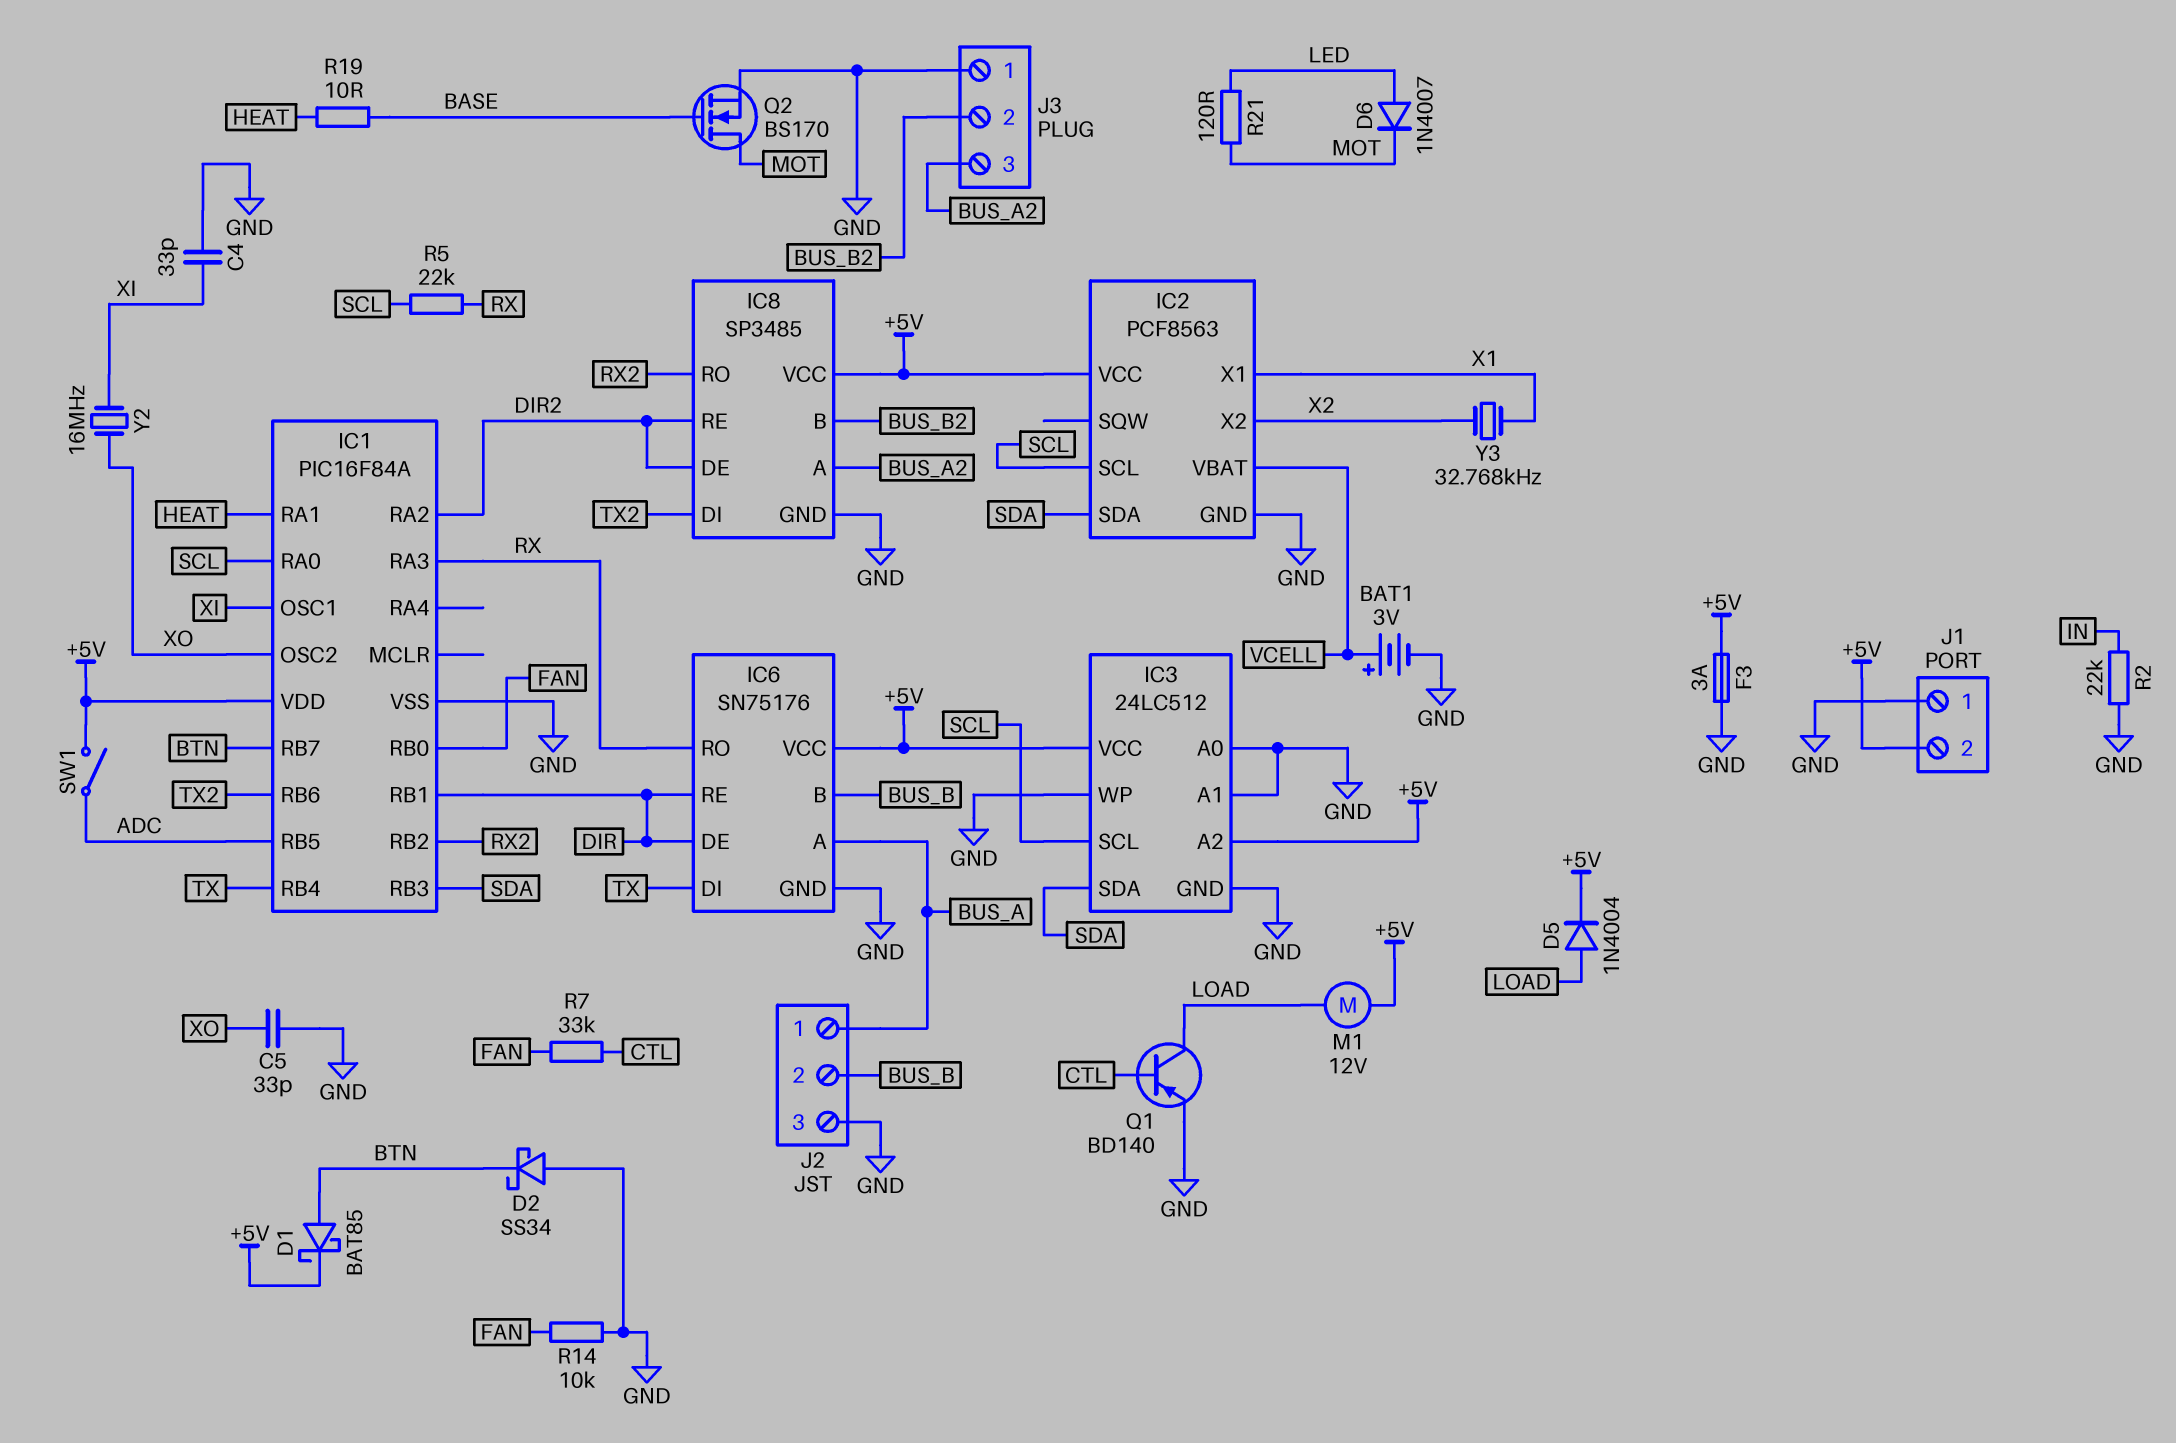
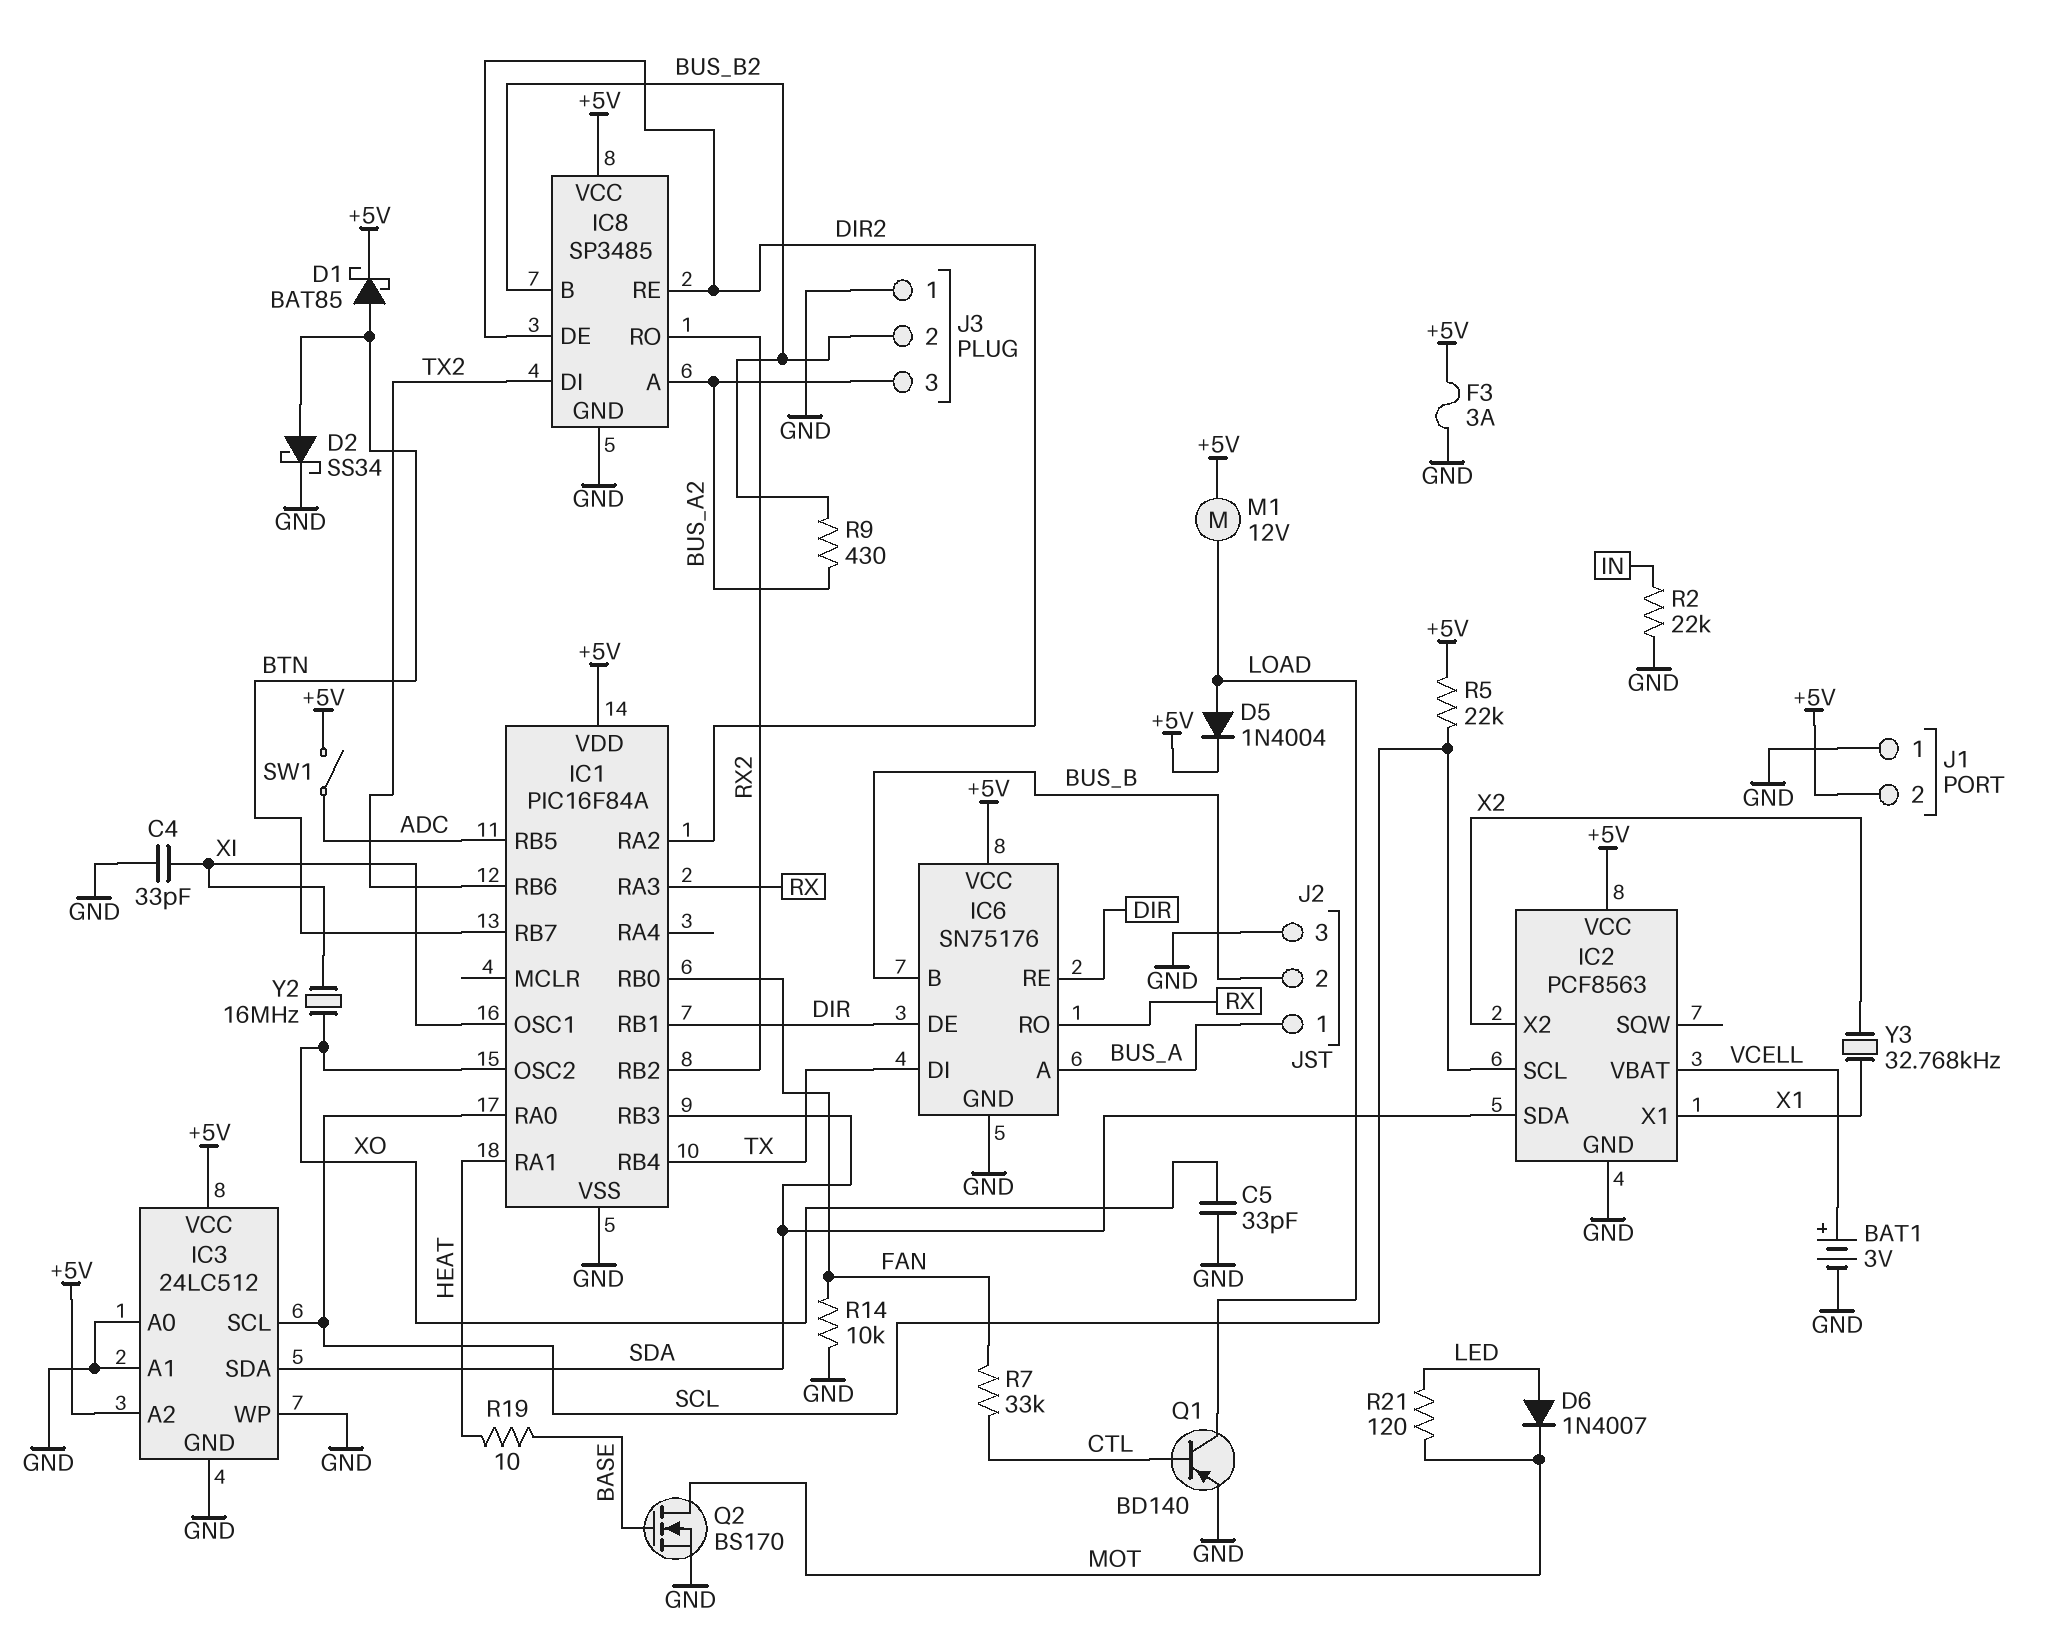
D2: schottky SS34 (A GND, K BTN) -> schottky SS34 (A BTN, K GND)
R5: 22k (RX, SCL) -> 22k (+5V, SCL)
R9: none -> 430 (BUS_A2, BUS_B2)

